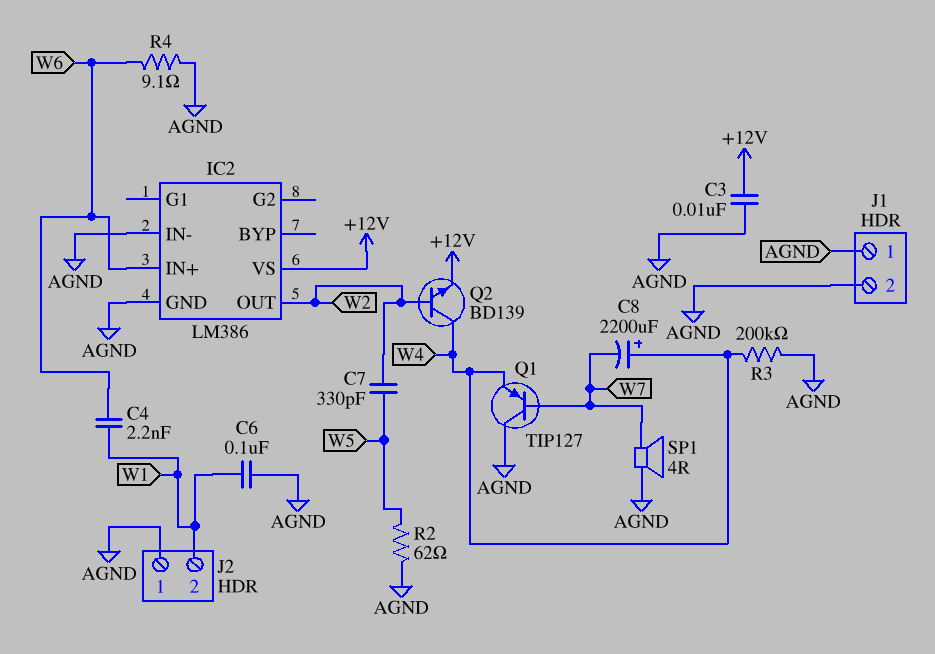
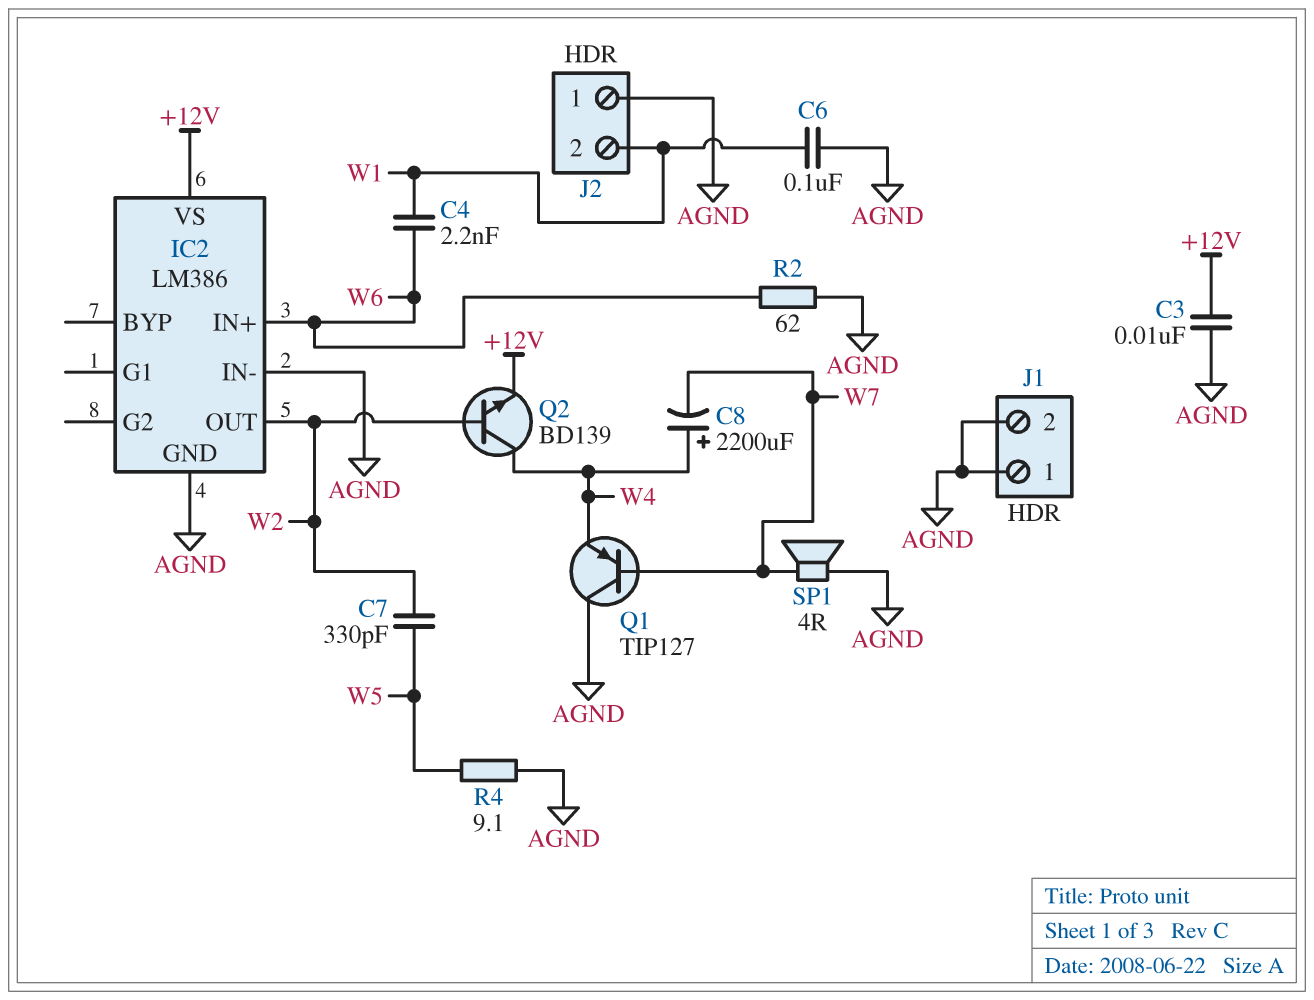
R2: 62 (AGND, W5) -> 62 (AGND, W6)
R3: 200k (AGND, W4) -> none
R4: 9.1 (AGND, W6) -> 9.1 (AGND, W5)

